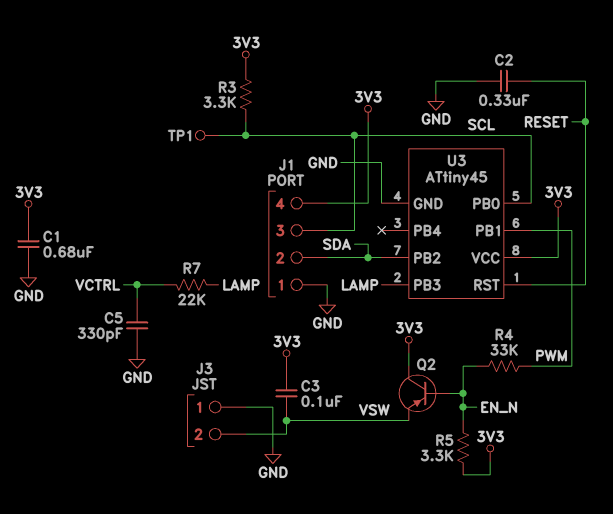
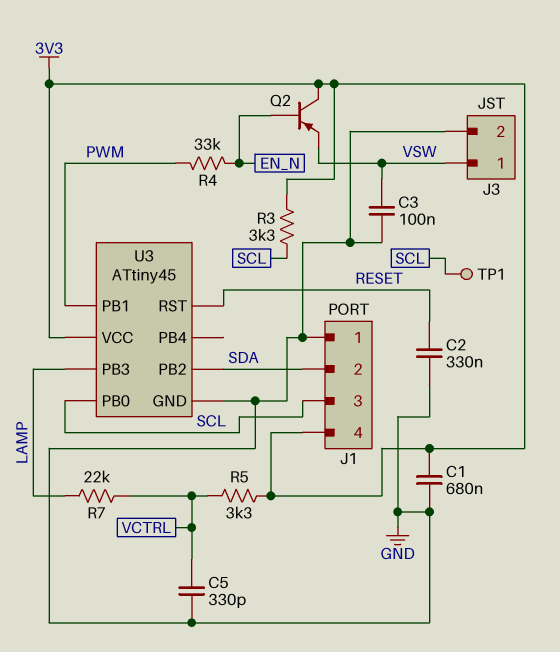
C3: 100nF (3V3, VSW) -> 100nF (GND, VSW)
J3 pin 1: GND -> VSW
J3 pin 2: VSW -> GND
R5: 3.3k (3V3, EN_N) -> 3.3k (3V3, VCTRL)

